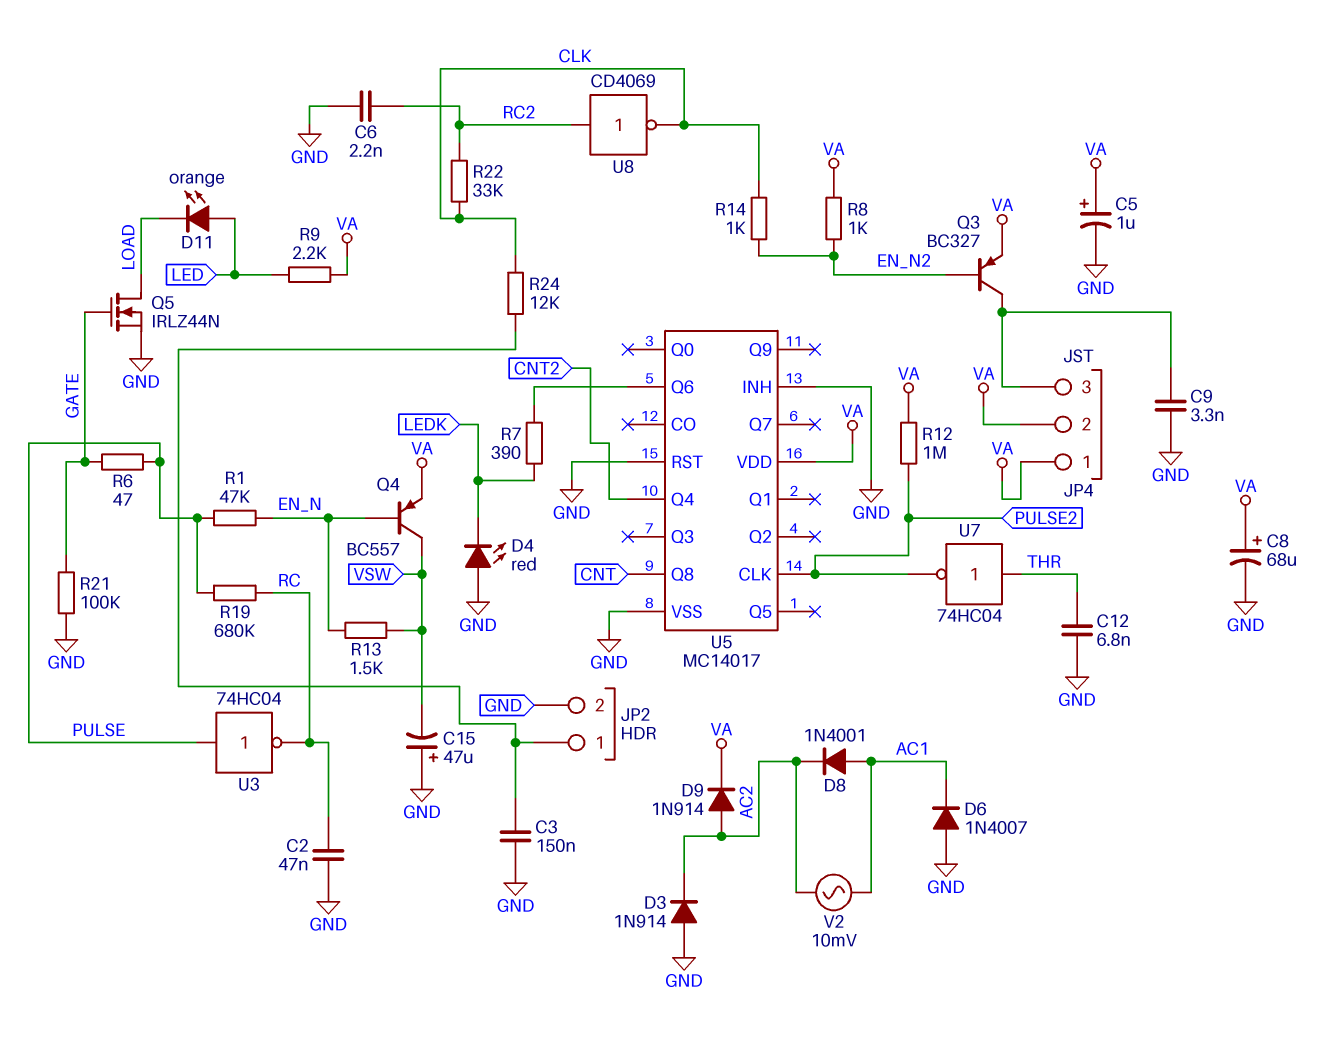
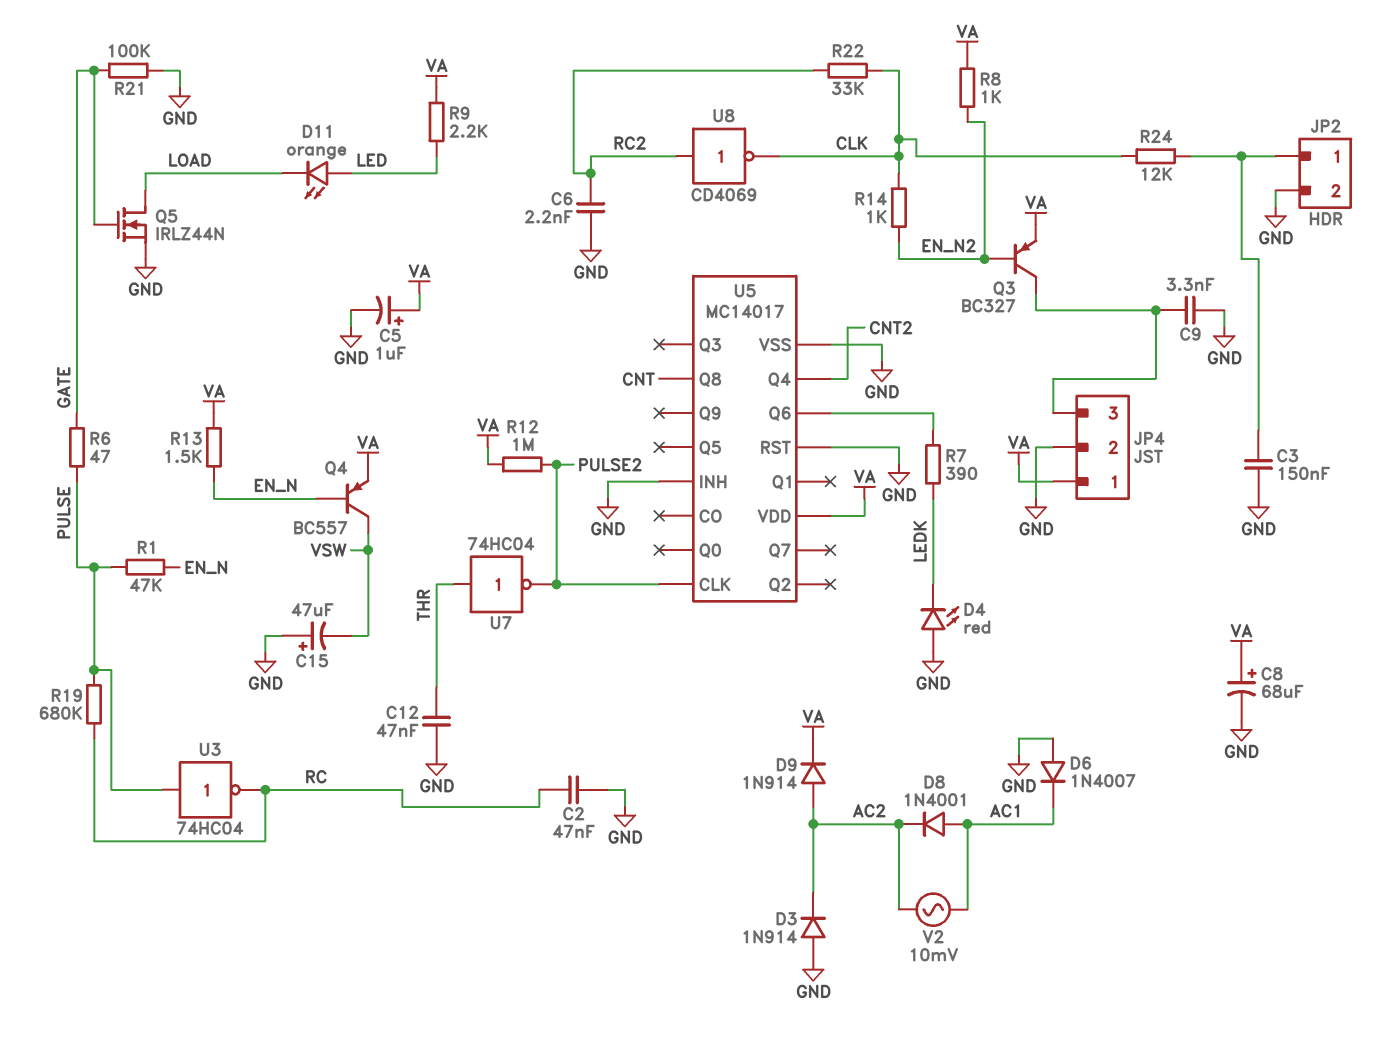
C12: 6.8nF (GND, THR) -> 47nF (GND, THR)
JP4 pin 2: VA -> GND
R13: 1.5k (EN_N, VSW) -> 1.5k (EN_N, VA)

